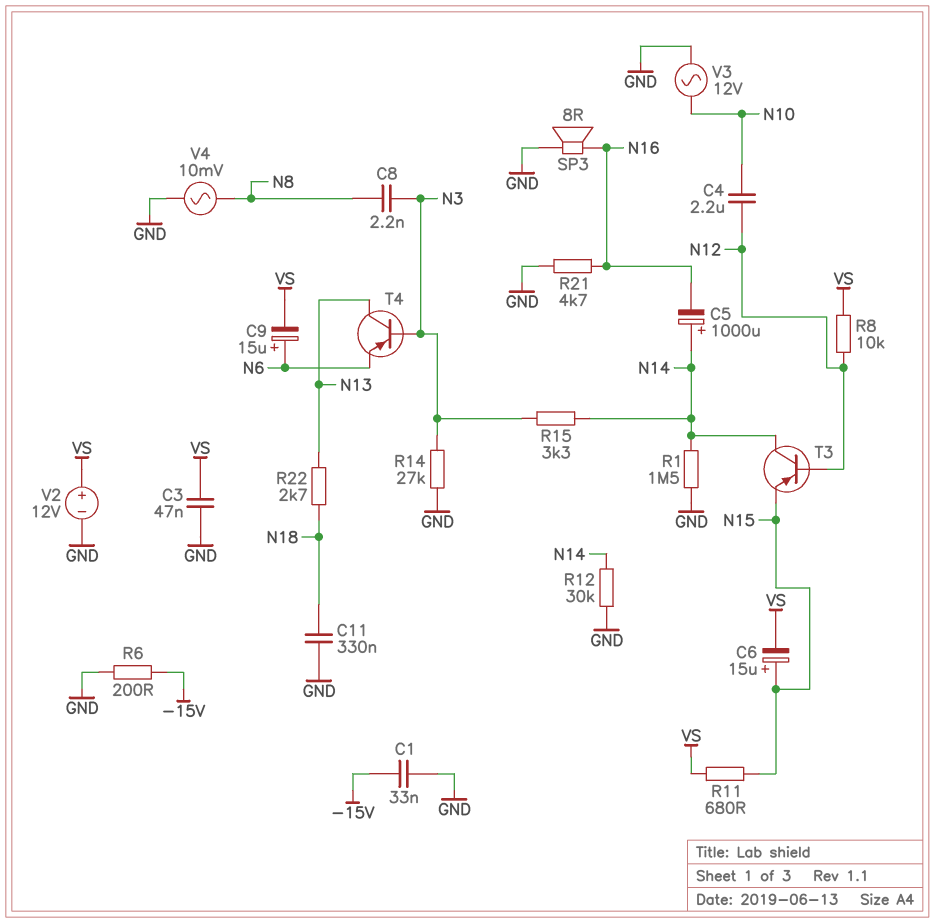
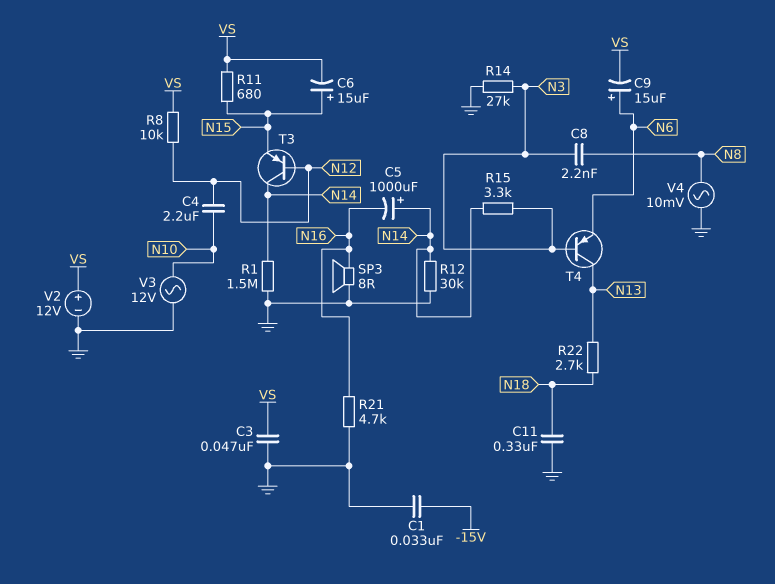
R6: 200 (-15V, GND) -> none

